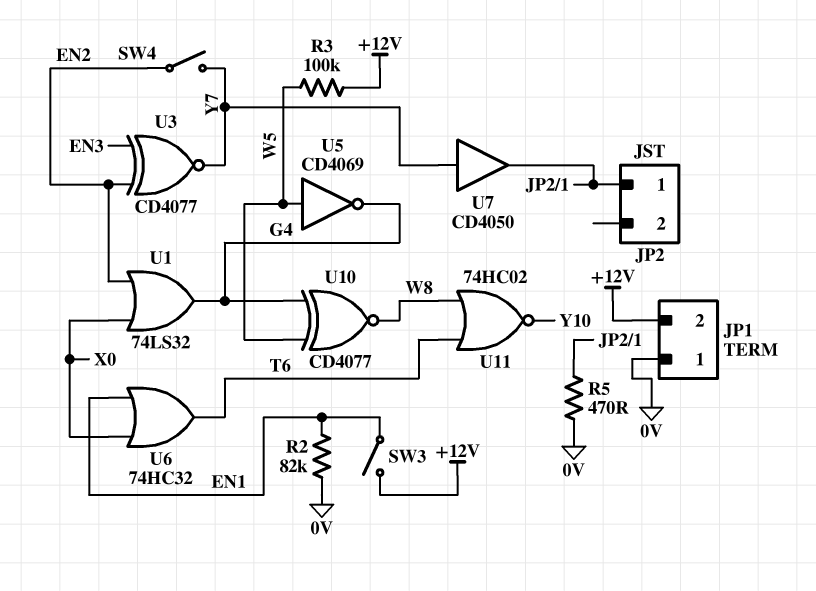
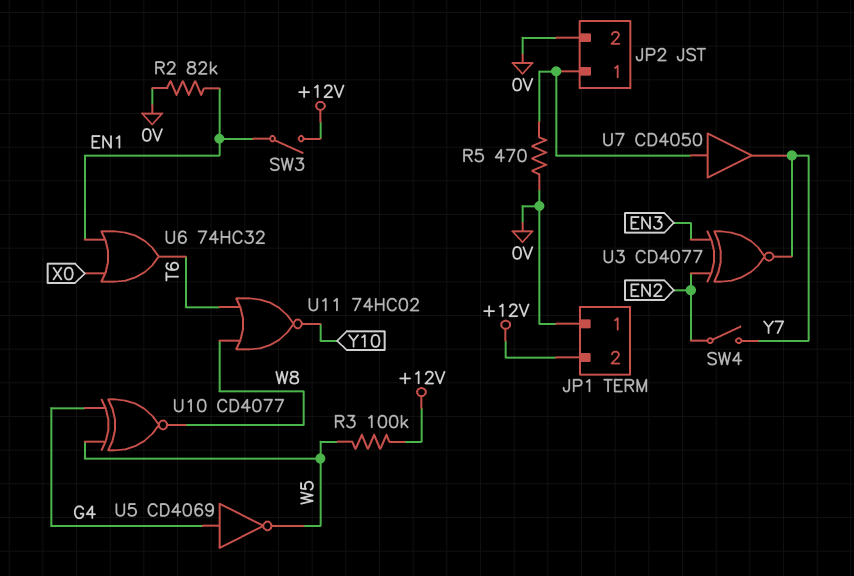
JP2 pin 2: none -> 0V
U1: OR 74LS32 (in EN2, in X0, out G4) -> none
U5: NOT CD4069 (in W5, out G4) -> NOT CD4069 (in G4, out W5)
U7: buffer CD4050 (in Y7, out JP2/1) -> buffer CD4050 (in JP2/1, out Y7)

